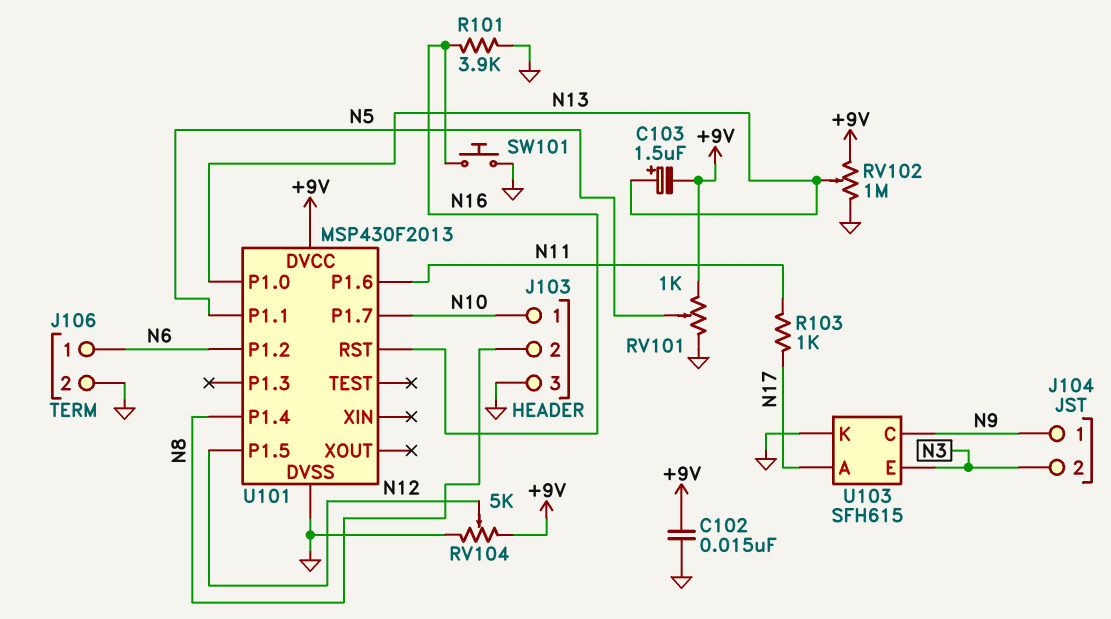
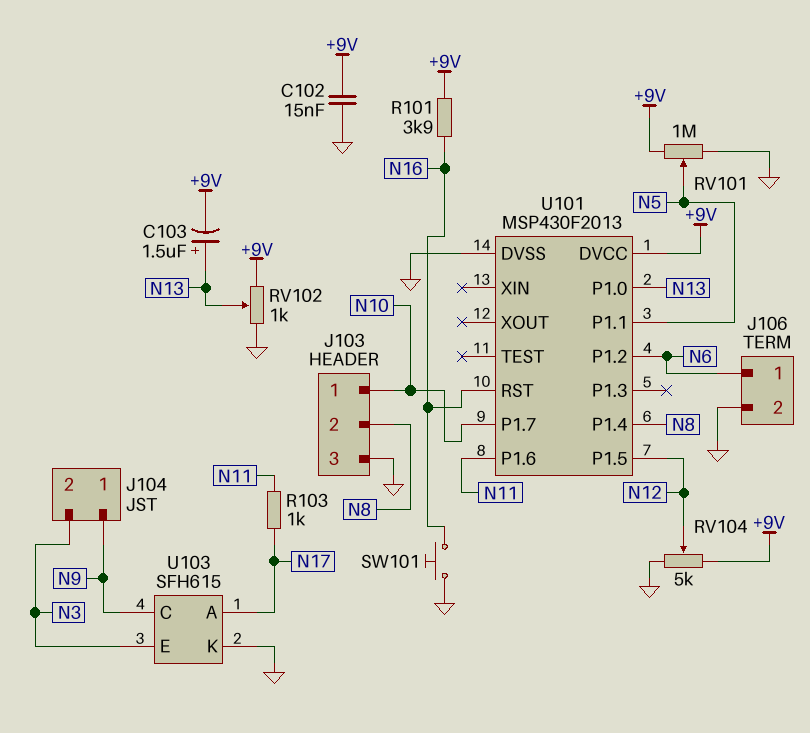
R101: 3.9k (GND, N16) -> 3.9k (+9V, N16)
RV101: 1k (+9V, GND, wiper N5) -> 1M (+9V, GND, wiper N5)
RV102: 1M (+9V, GND, wiper N13) -> 1k (+9V, GND, wiper N13)

